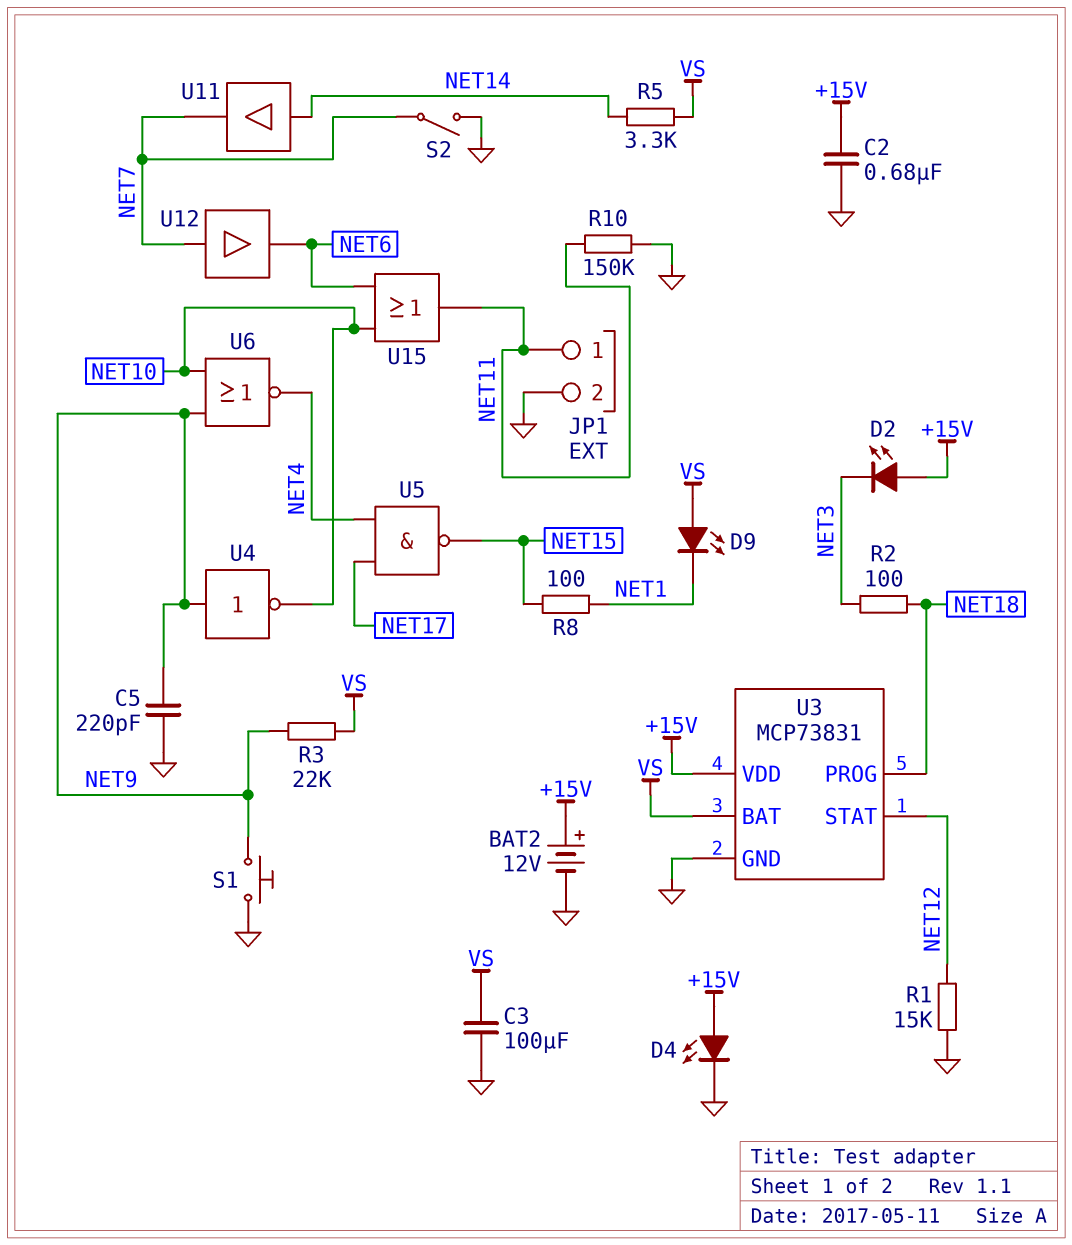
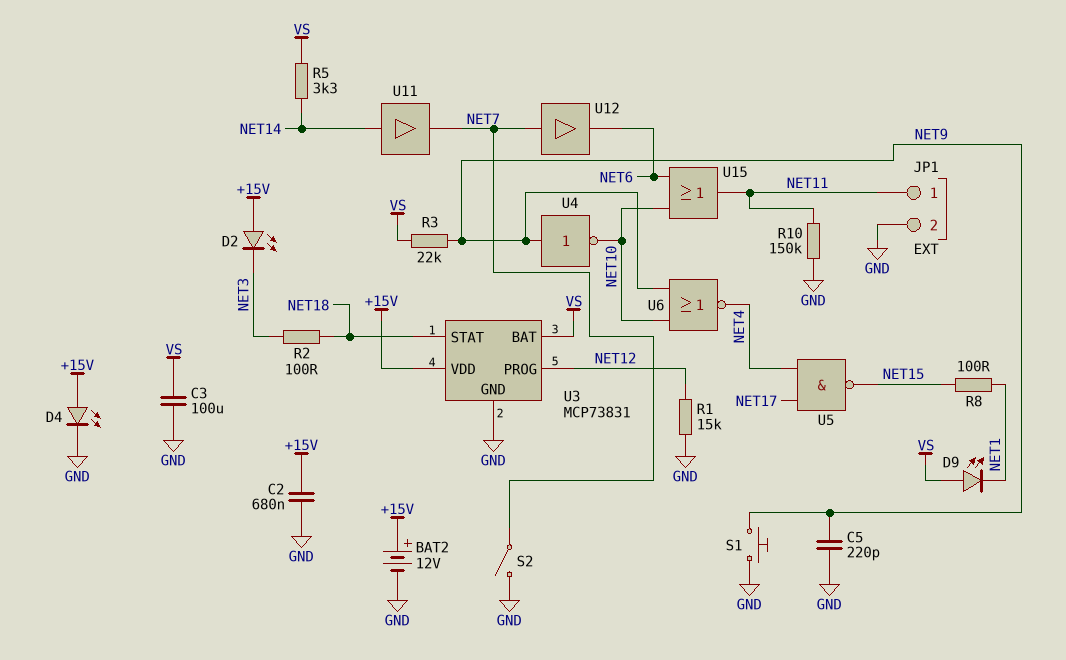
U3 pin PROG: NET18 -> NET12
U3 pin STAT: NET12 -> NET18

